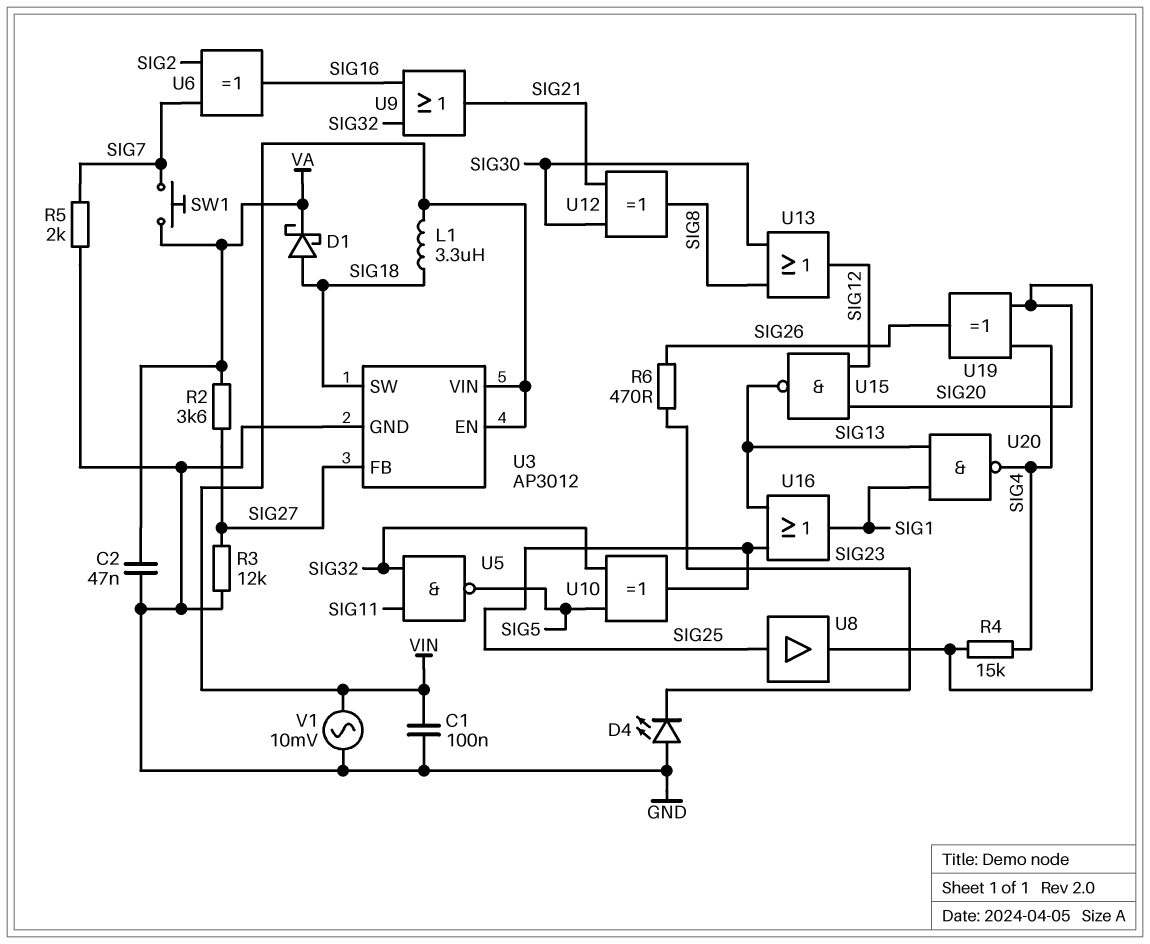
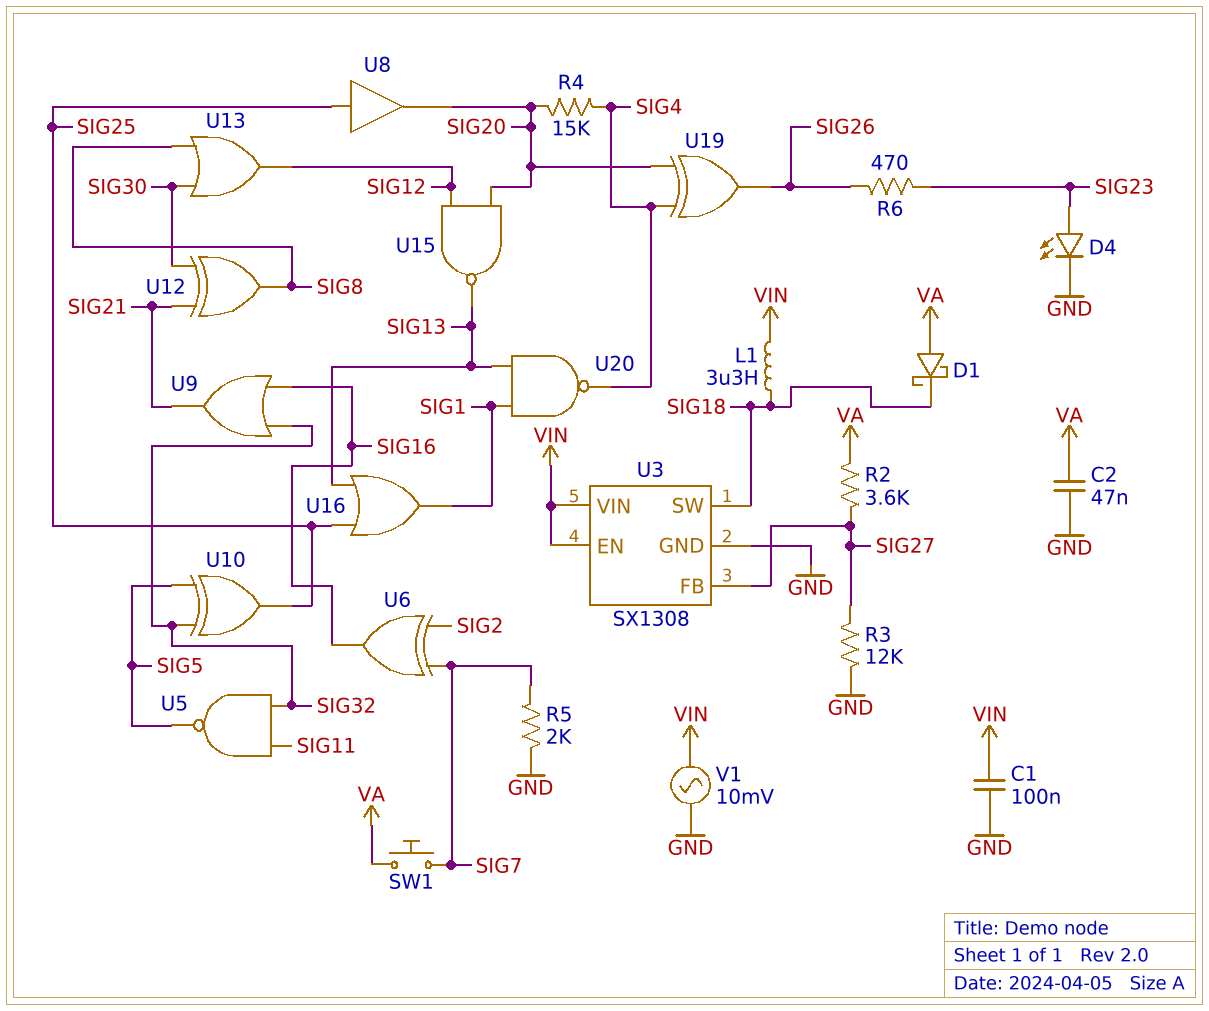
D1: schottky (A SIG18, K VA) -> schottky (A VA, K SIG18)
D4: LED (A GND, K SIG23) -> LED (A SIG23, K GND)
U3: AP3012 -> SX1308

